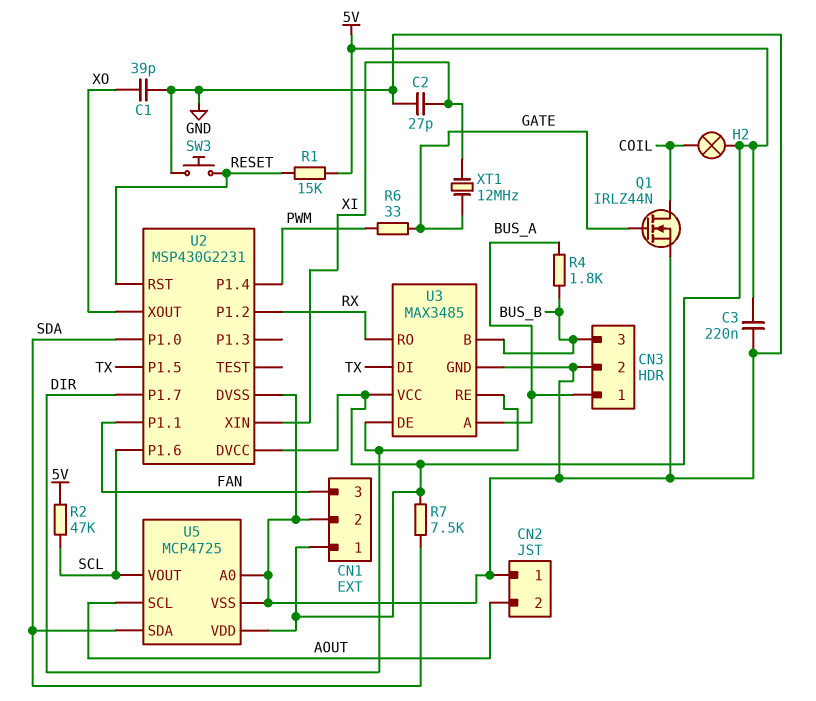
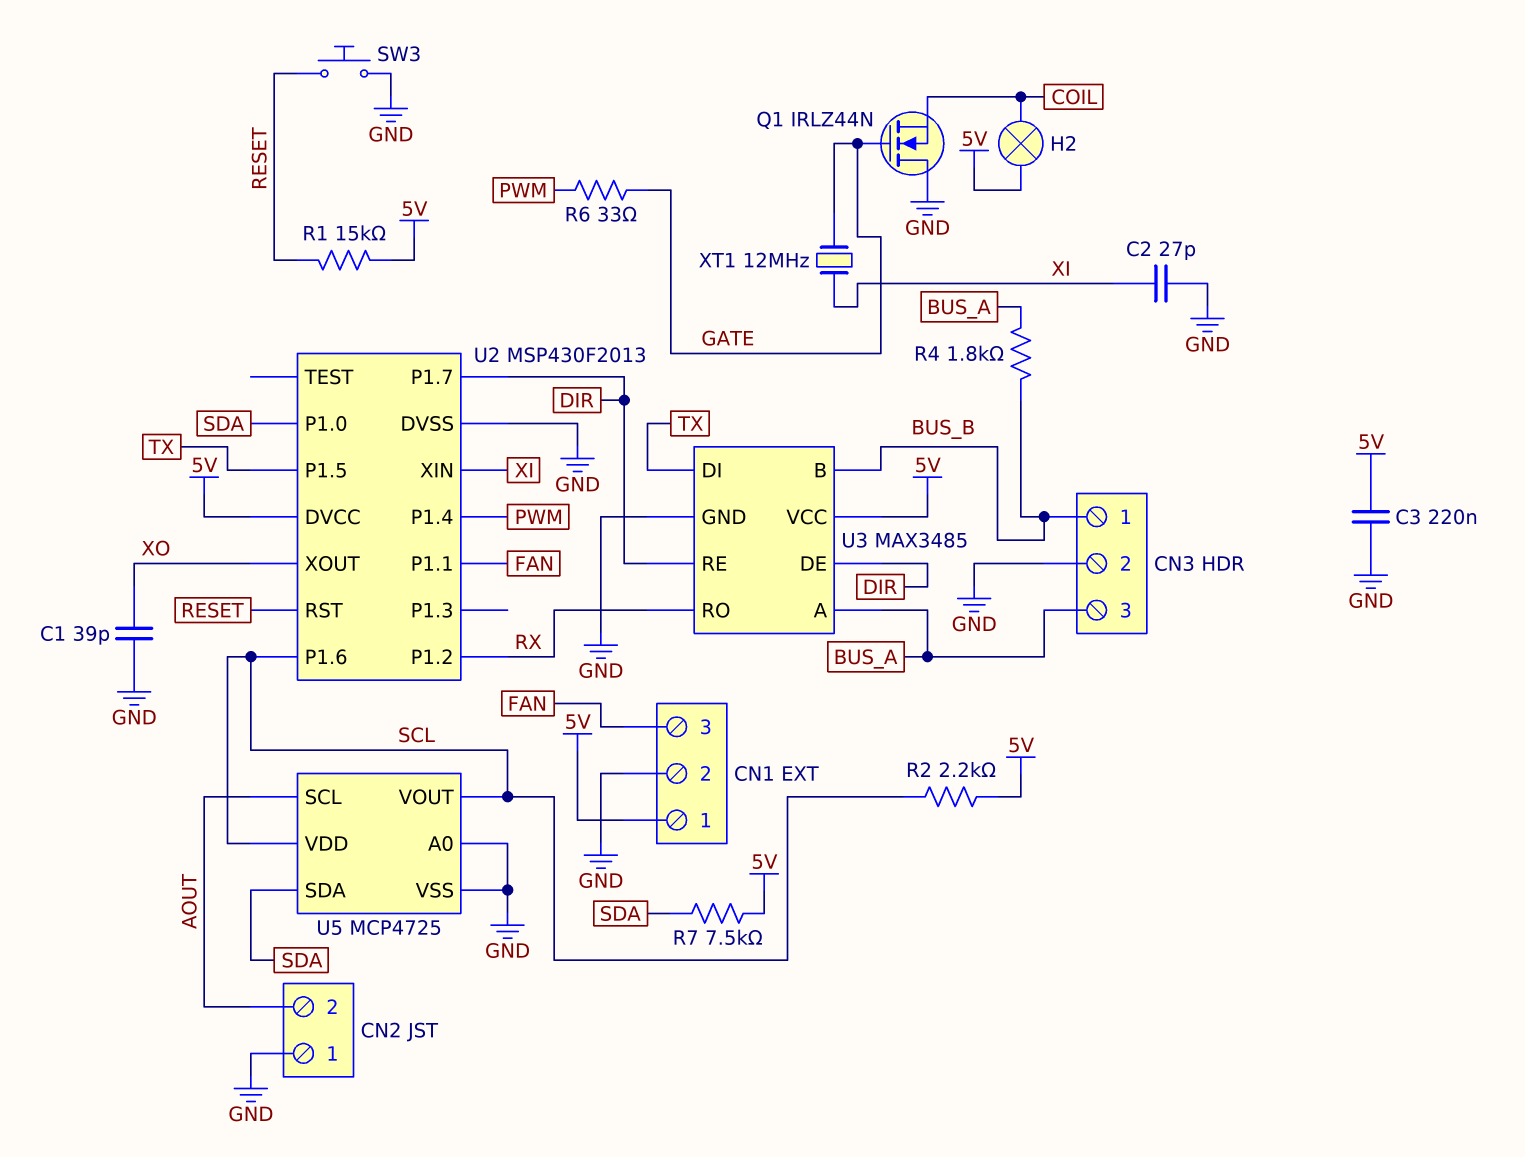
CN3 pin 1: BUS_A -> BUS_B
CN3 pin 3: BUS_B -> BUS_A
Q1: NMOS IRLZ44N (G GATE, D COIL, S GND) -> NMOS IRLZ44N (G GATE, D GND, S COIL)
R2: 47k (5V, SCL) -> 2.2k (5V, SCL)
U2: MSP430G2231 -> MSP430F2013
U5 pin VDD: 5V -> SCL

